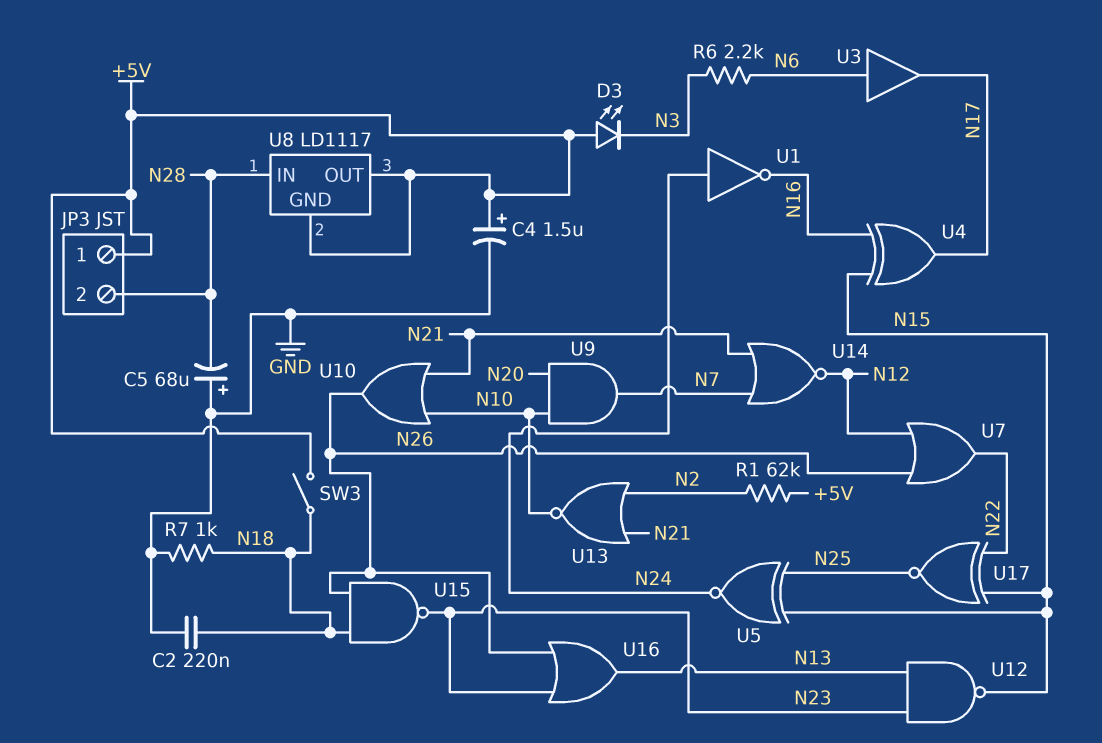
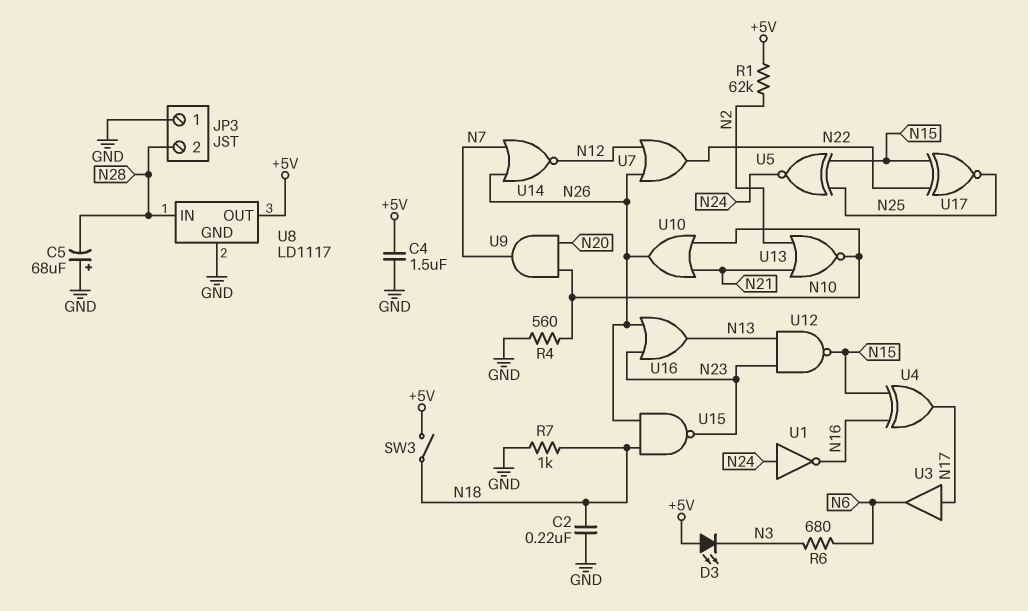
C4: 1.5uF (plus +5V, minus GND) -> 1.5uF (+5V, GND)
JP3 pin 1: +5V -> GND
R4: none -> 560 (GND, N10)
R6: 2.2k (N3, N6) -> 680 (N3, N6)
U3: buffer (in N6, out N17) -> buffer (in N17, out N6)
U8 pin GND: +5V -> GND
U14: NOR (in N7, in N21, out N12) -> NOR (in N7, in N26, out N12)

